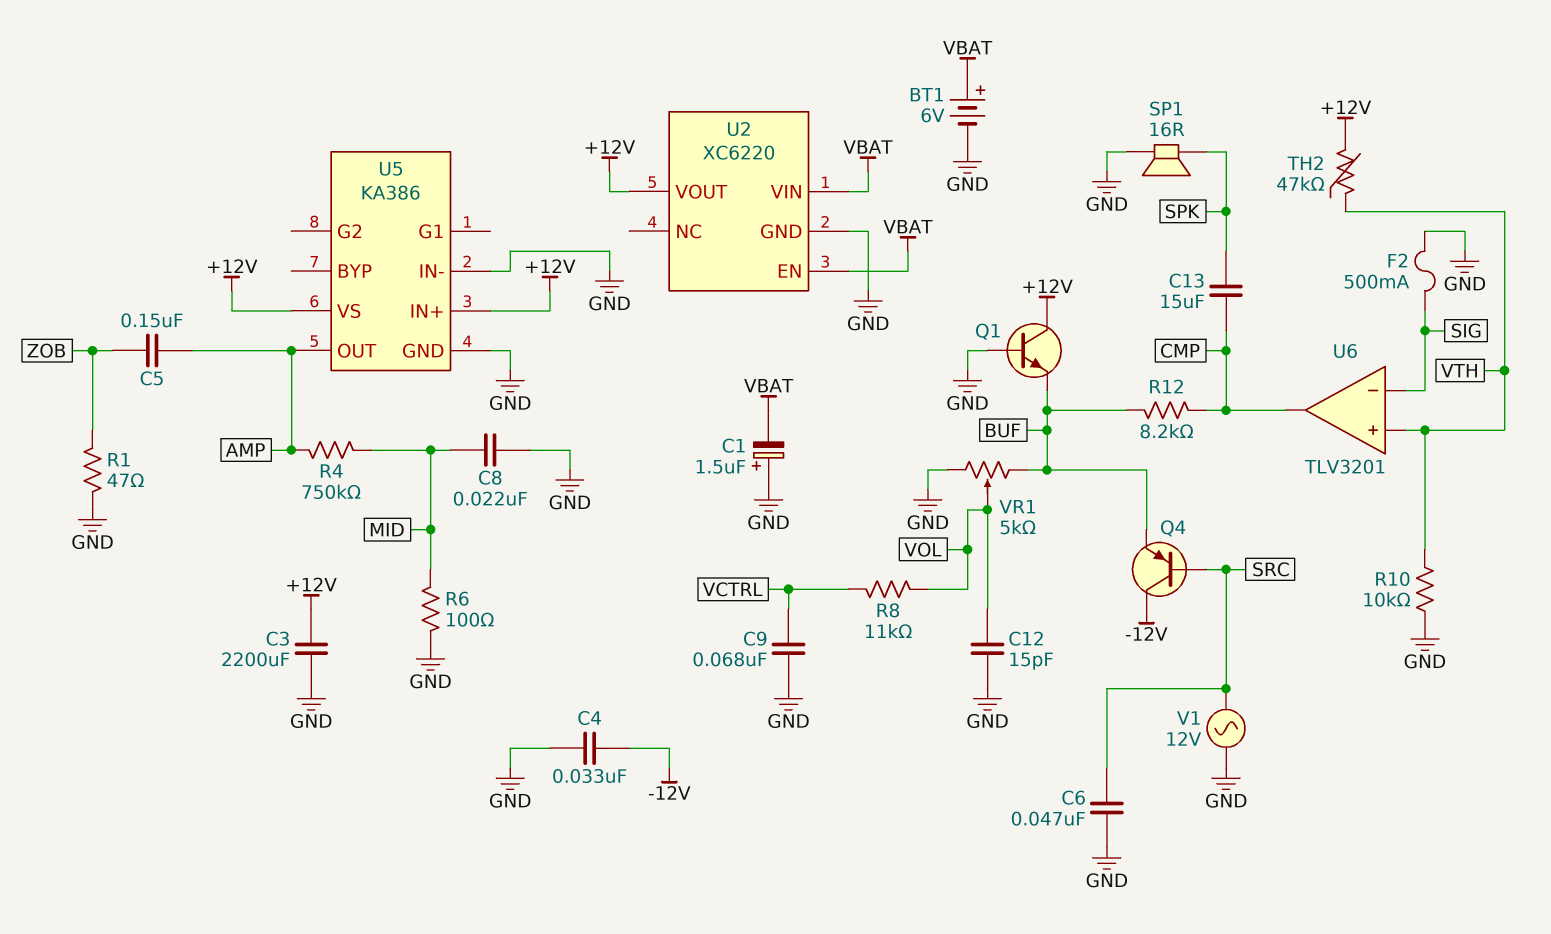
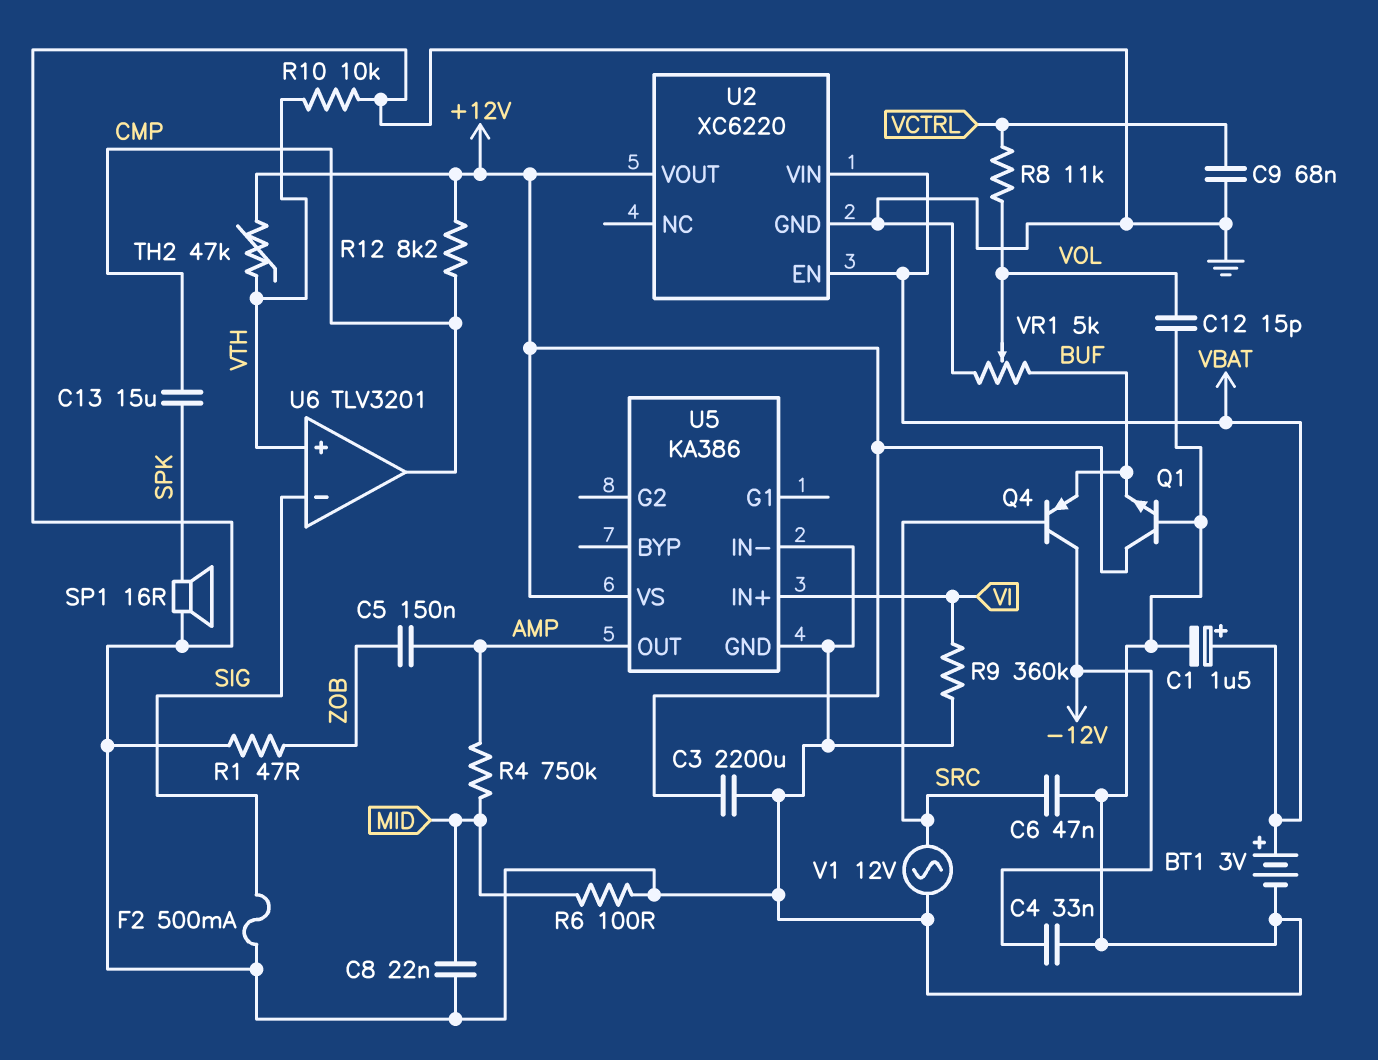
BT1: 6V (plus VBAT, minus GND) -> 3V (plus VBAT, minus GND)
C1: 1.5uF (plus GND, minus VBAT) -> 1.5uF (plus VBAT, minus GND)
R9: none -> 360k (GND, VI)
R12: 8.2k (BUF, CMP) -> 8.2k (+12V, CMP)
U5 pin IN+: +12V -> VI

